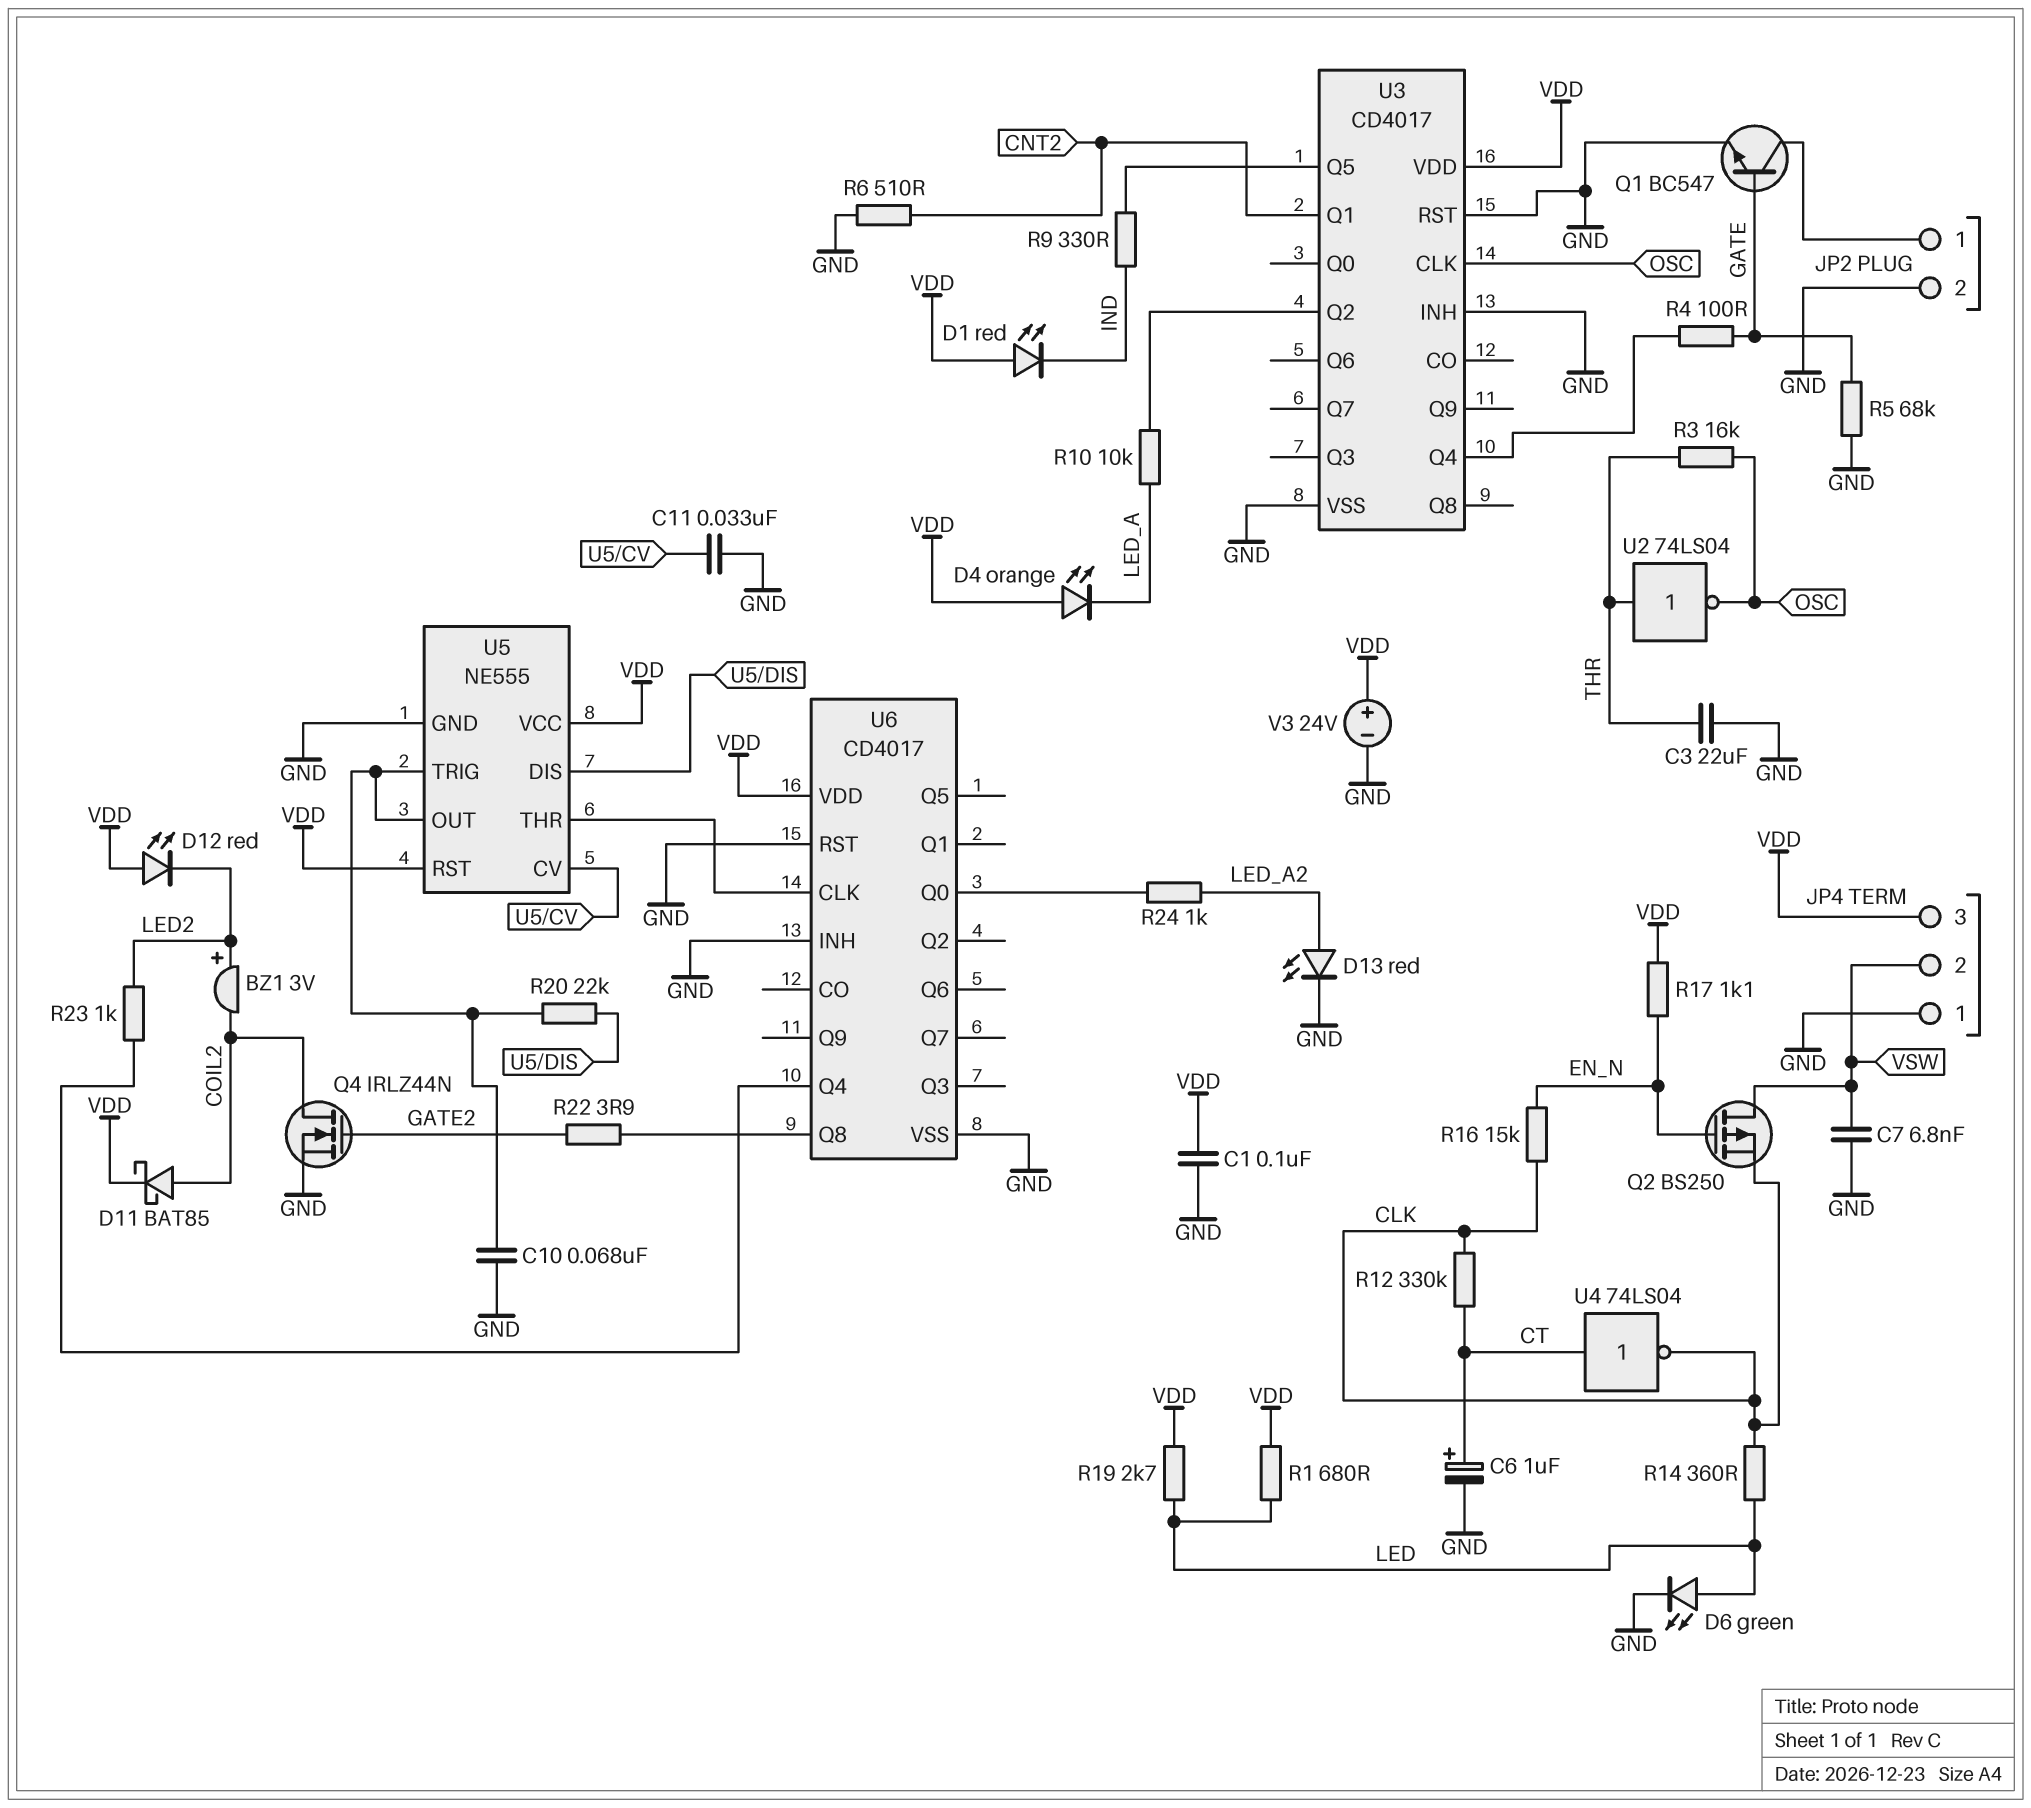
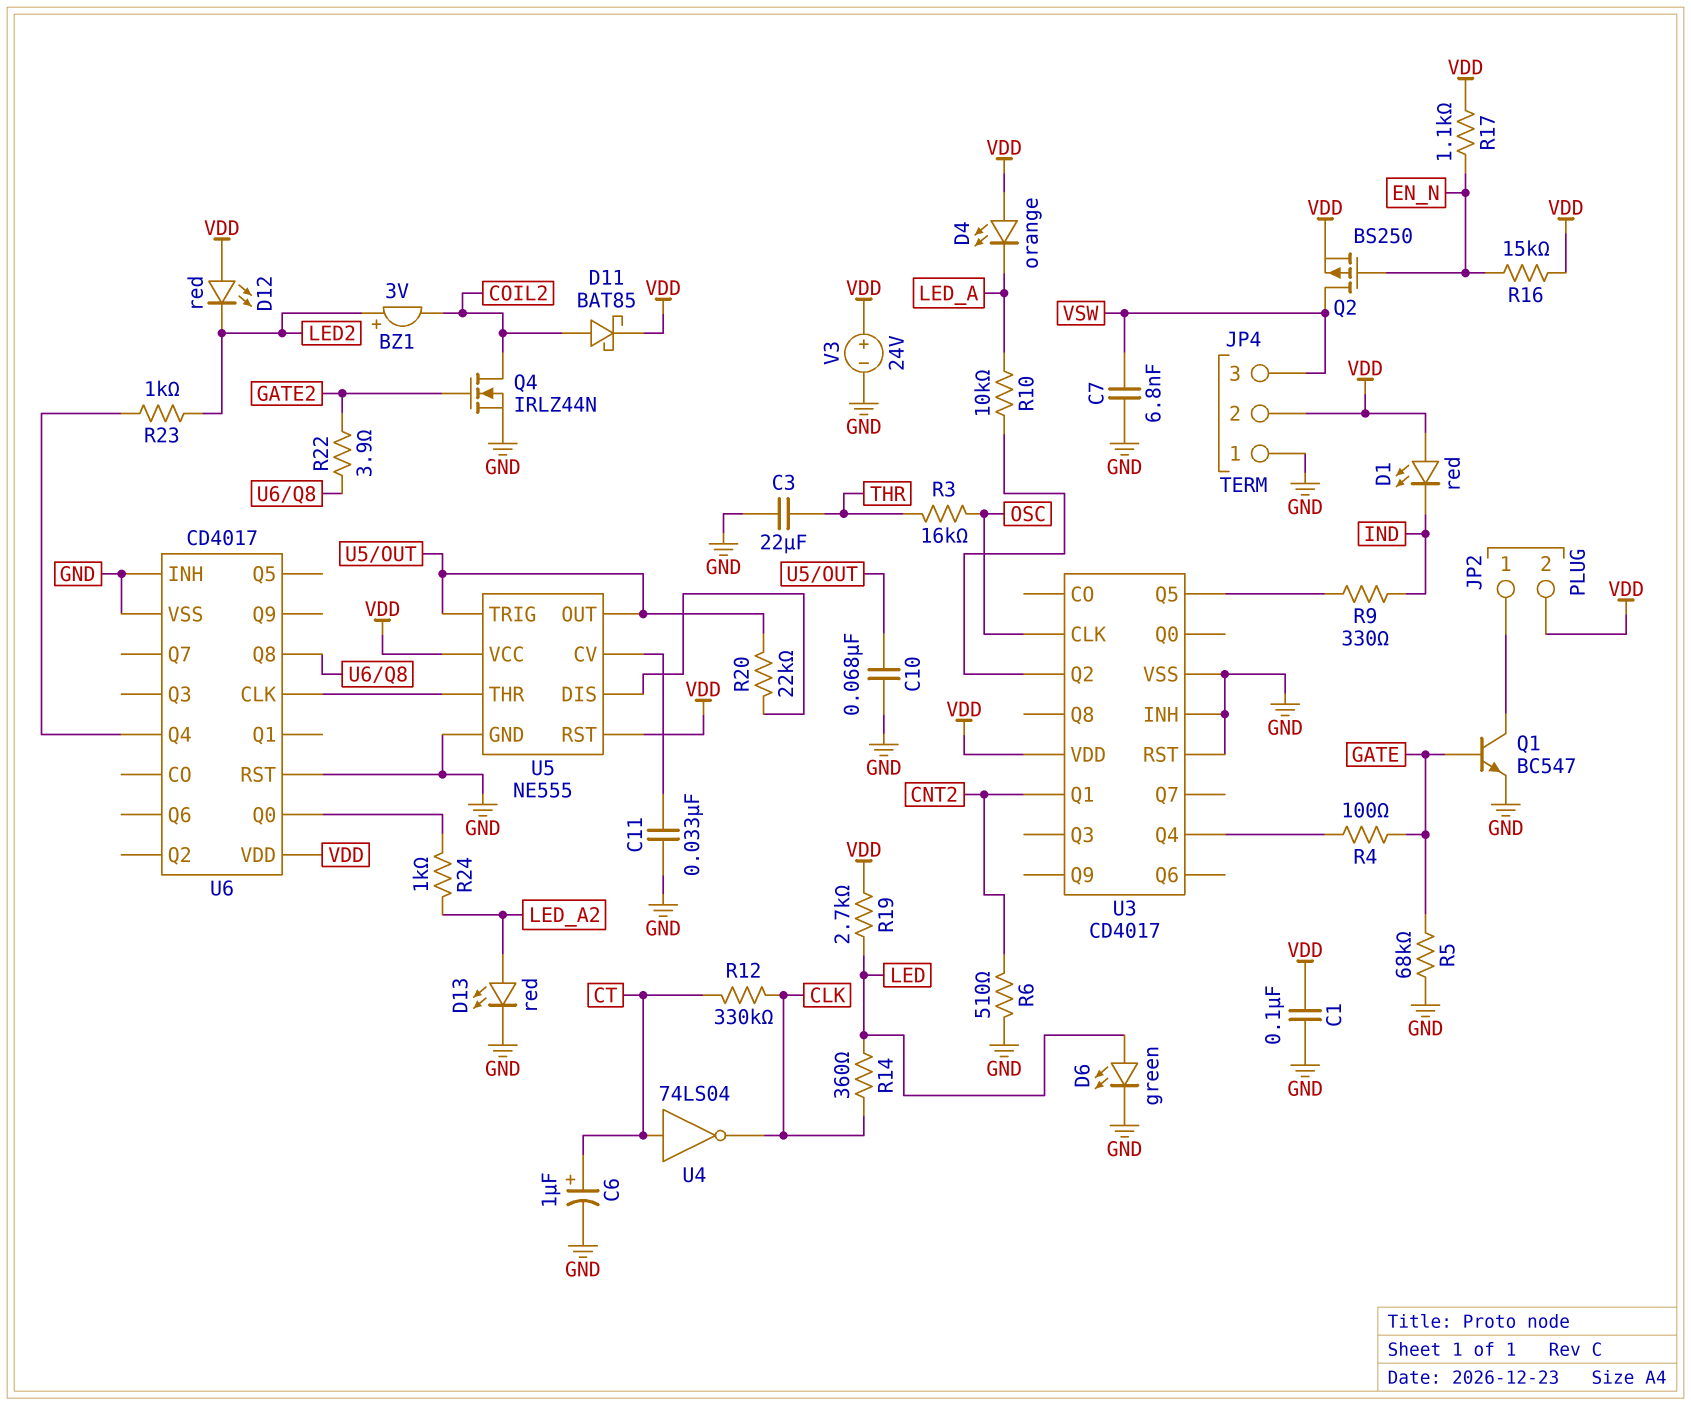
JP2 pin 2: GND -> VDD
JP4 pin 2: VSW -> VDD
JP4 pin 3: VDD -> VSW
Q2: PMOS BS250 (G EN_N, D VSW, S CLK) -> PMOS BS250 (G EN_N, D VSW, S VDD)
R1: 680 (LED, VDD) -> none
R16: 15k (CLK, EN_N) -> 15k (EN_N, VDD)
U2: NOT 74LS04 (in THR, out OSC) -> none

